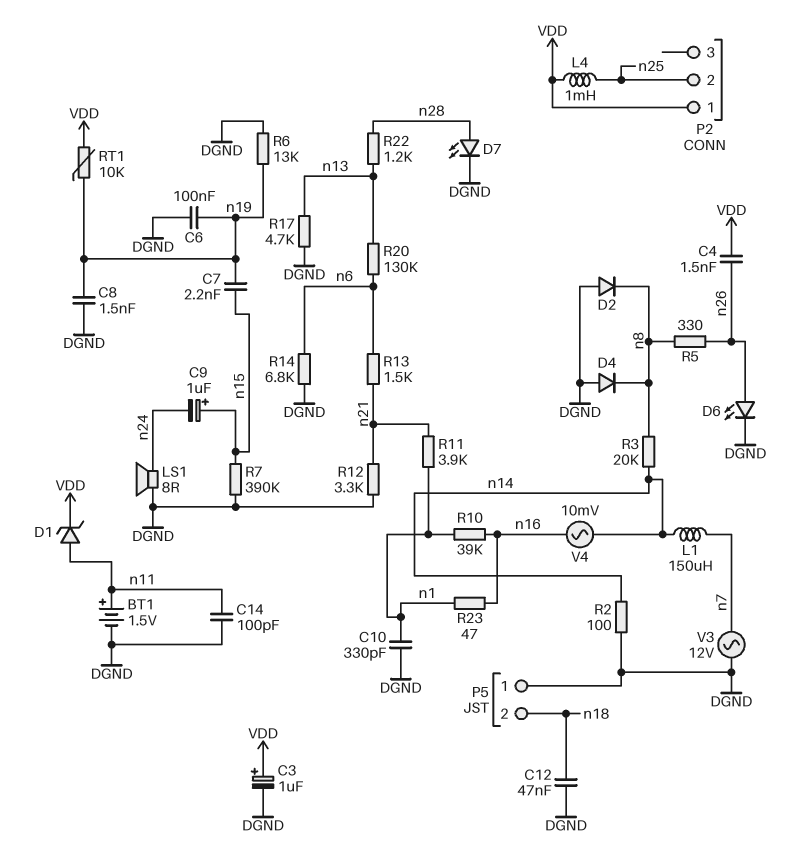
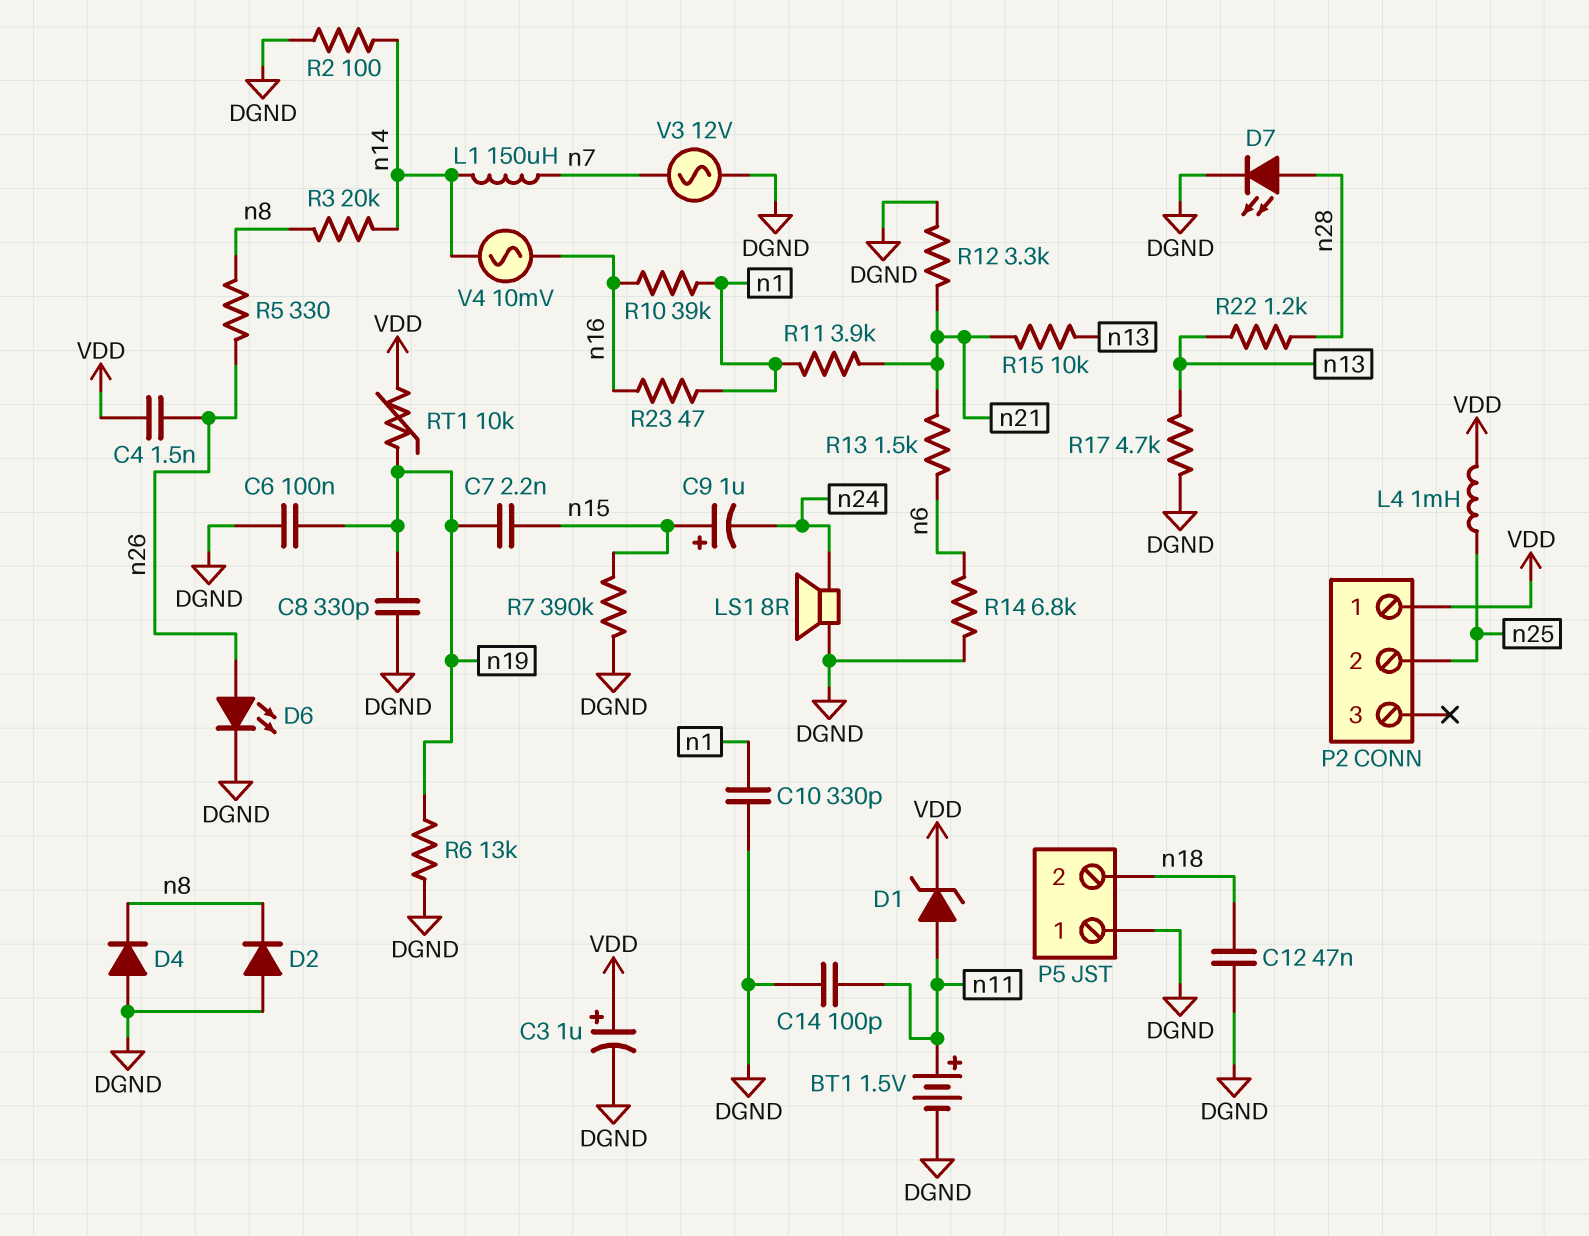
C8: 1.5nF (DGND, n19) -> 330pF (DGND, n19)
R15: none -> 10k (n13, n21)
R20: 130k (n6, n13) -> none

